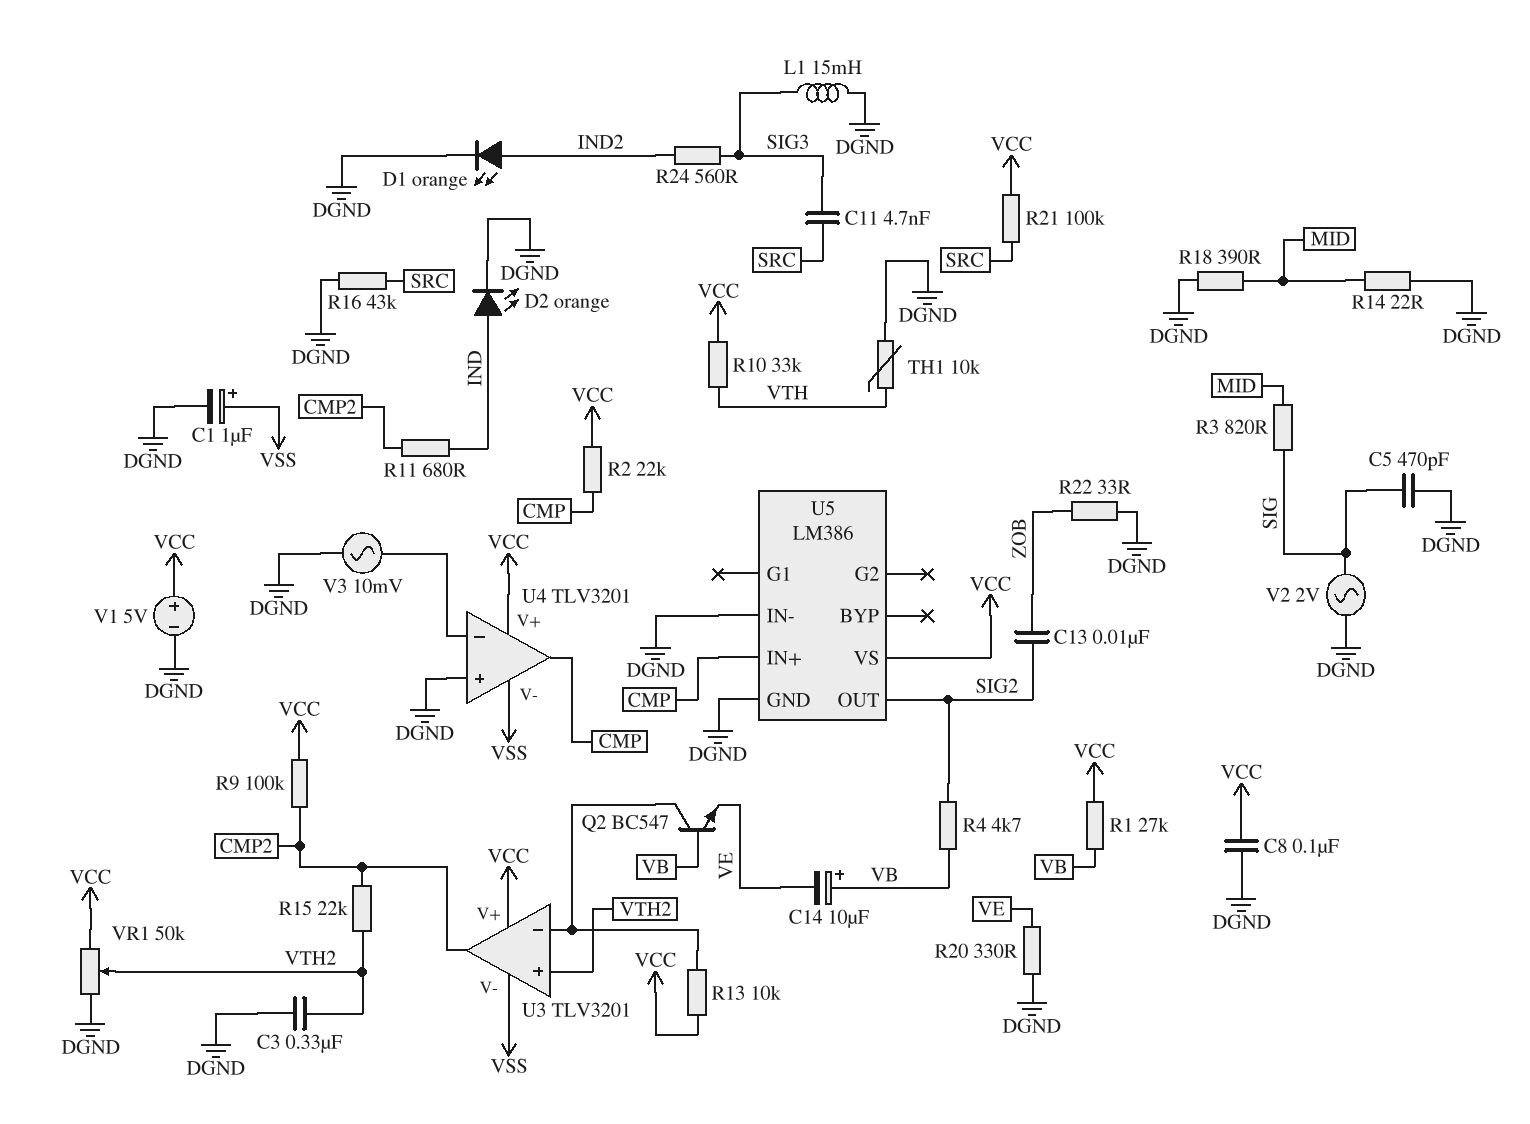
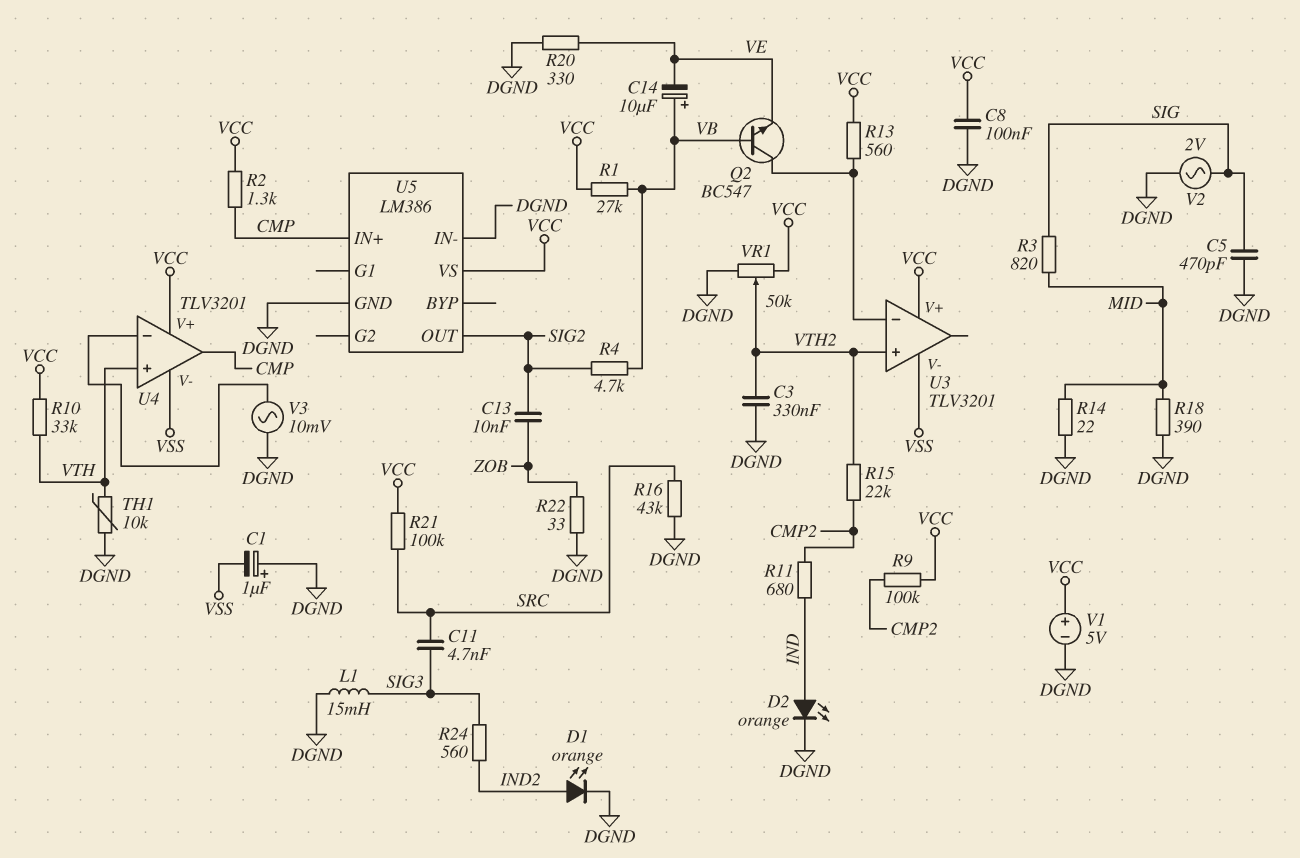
C1: 1uF (plus VSS, minus DGND) -> 1uF (plus DGND, minus VSS)
R2: 22k (CMP, VCC) -> 1.3k (CMP, VCC)
R13: 10k (U3/in-, VCC) -> 560 (U3/in-, VCC)
U3 pin out: CMP2 -> none
U4 pin in+: DGND -> VTH

